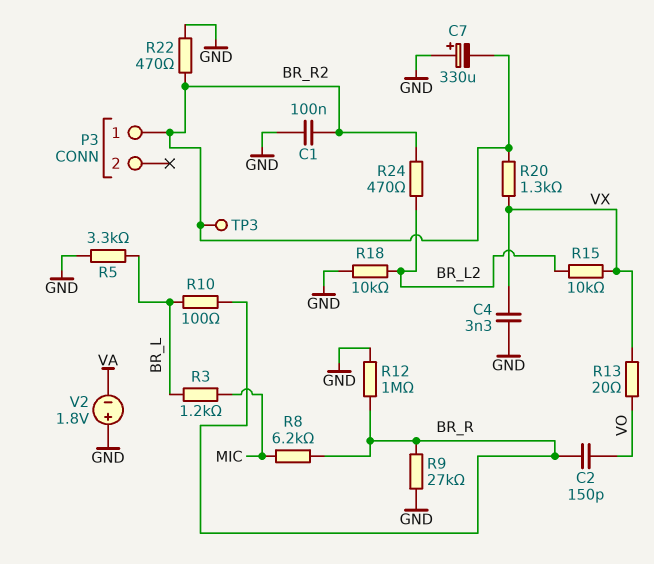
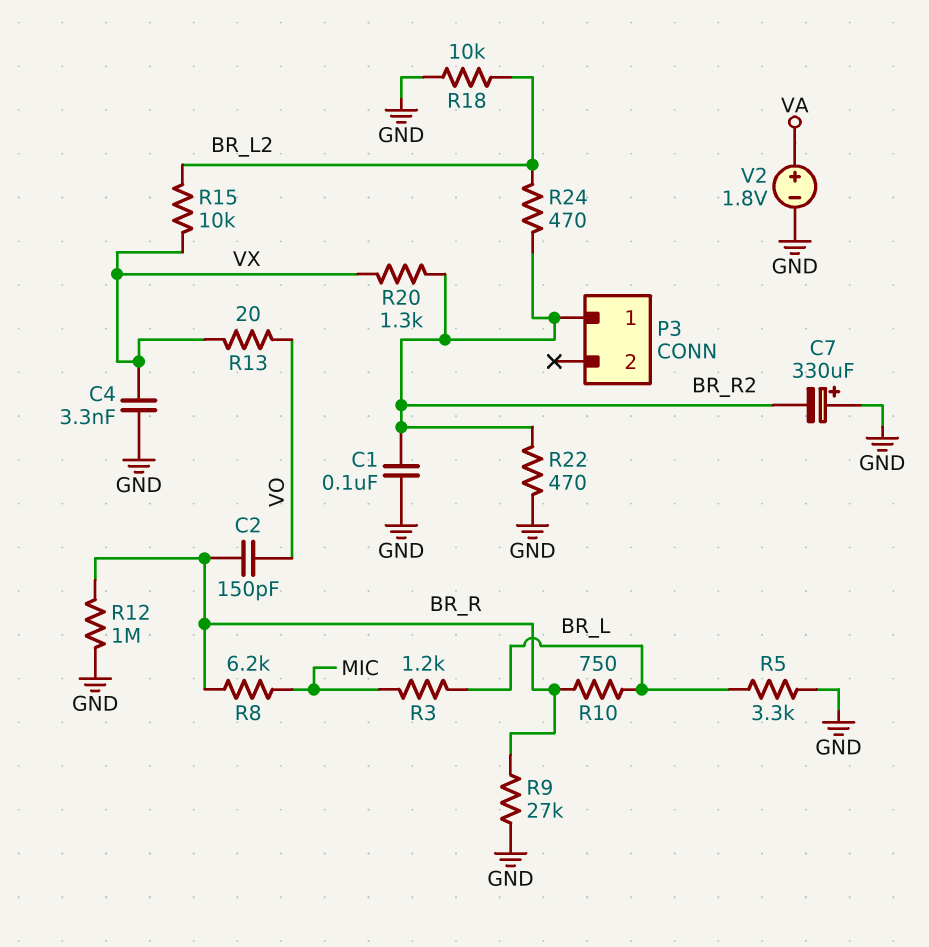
R10: 100 (BR_L, BR_R) -> 750 (BR_L, BR_R)
TP3: test point (BR_R2) -> none
V2: 1.8V (plus GND, minus VA) -> 1.8V (plus VA, minus GND)

